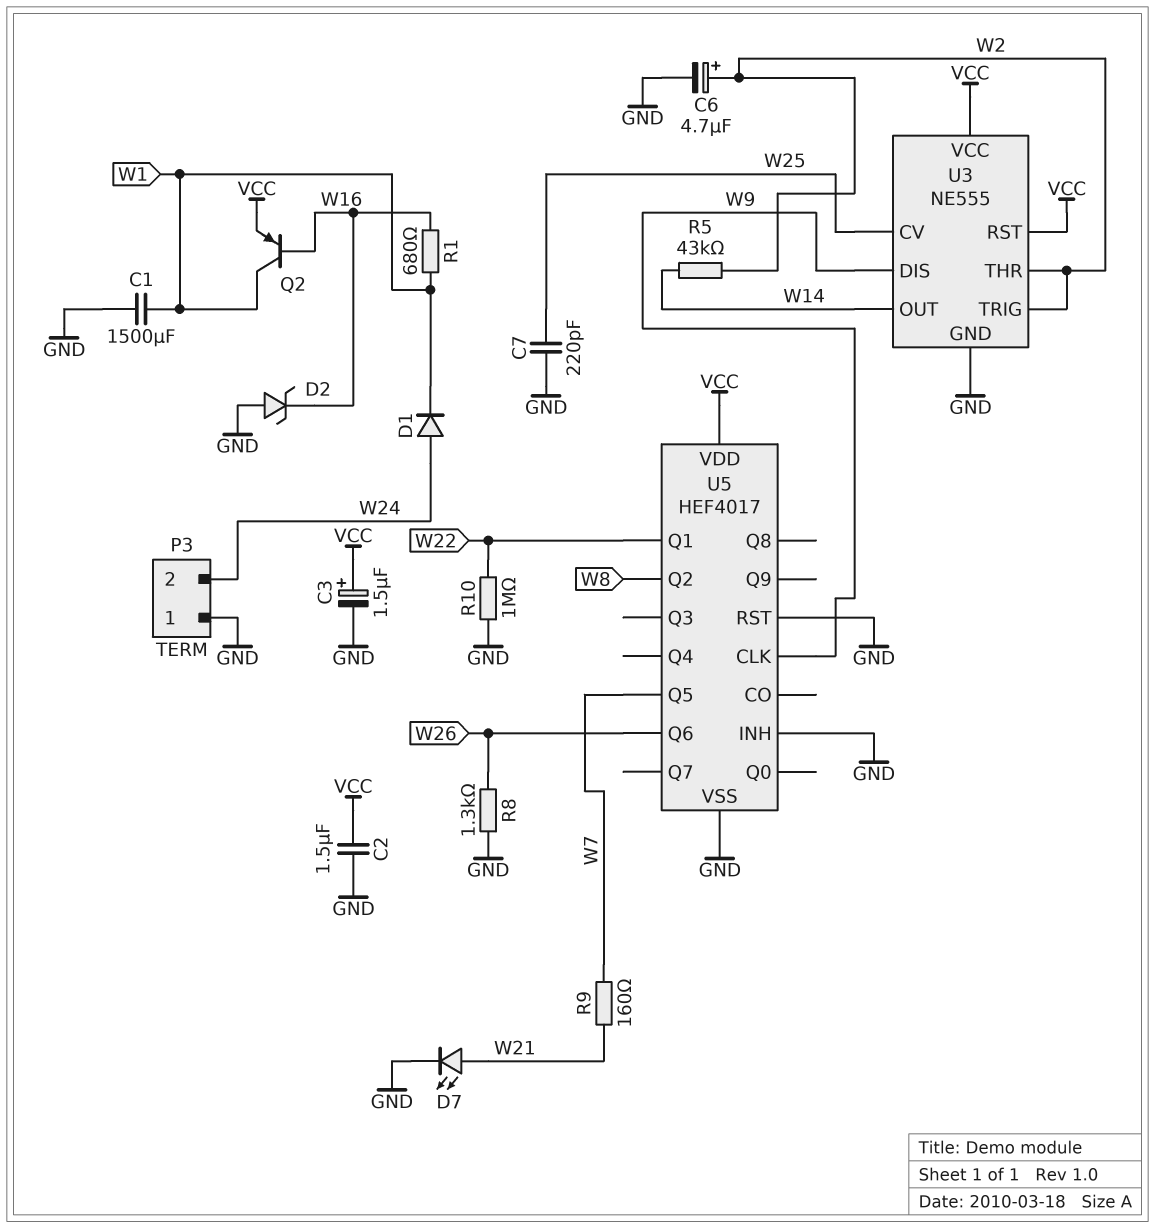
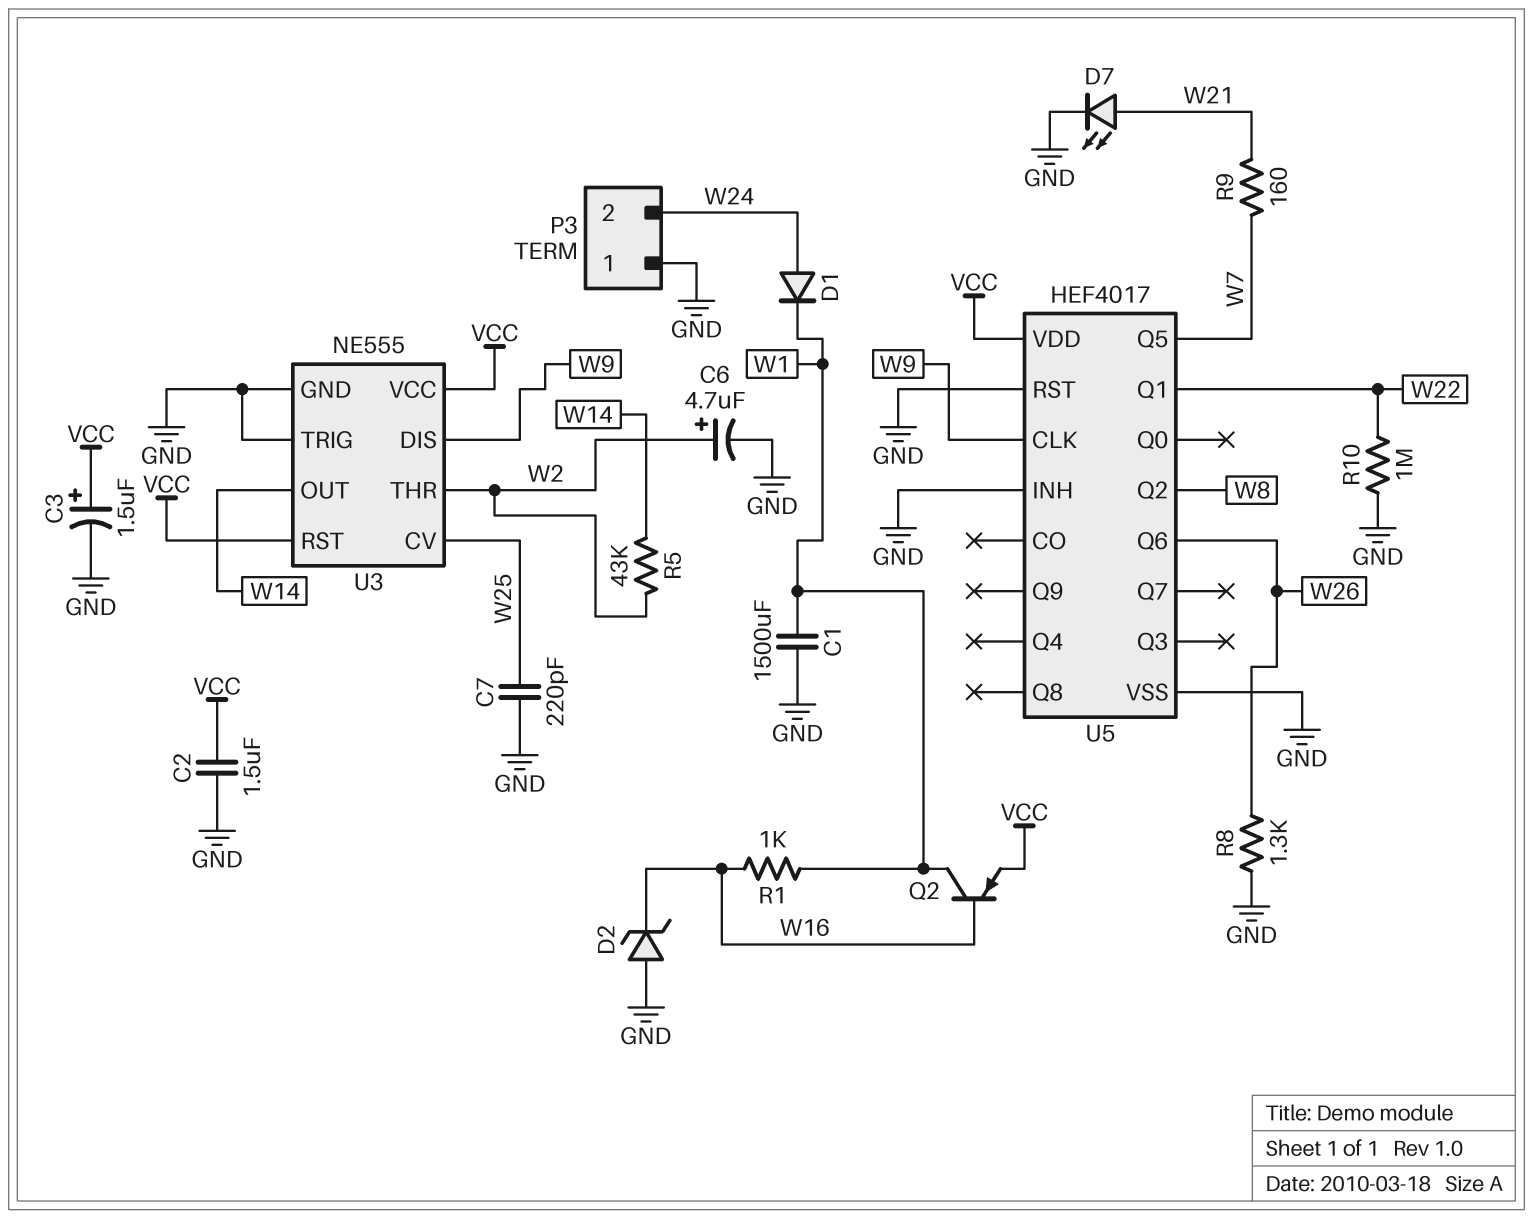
R1: 680 (W1, W16) -> 1k (W1, W16)
U3 pin TRIG: W2 -> GND

